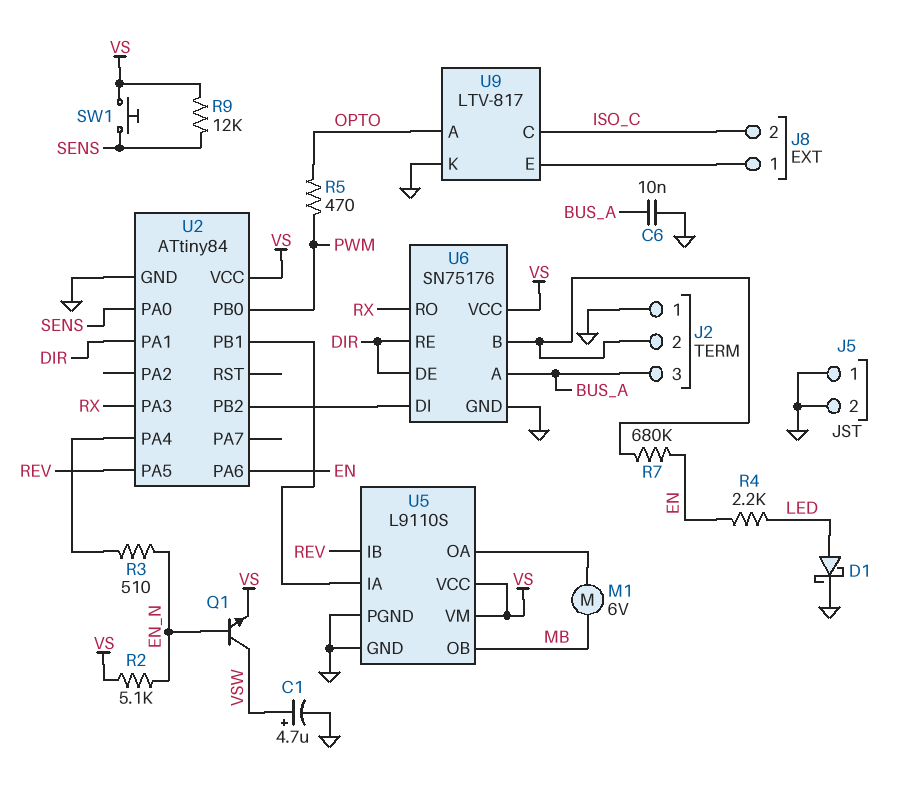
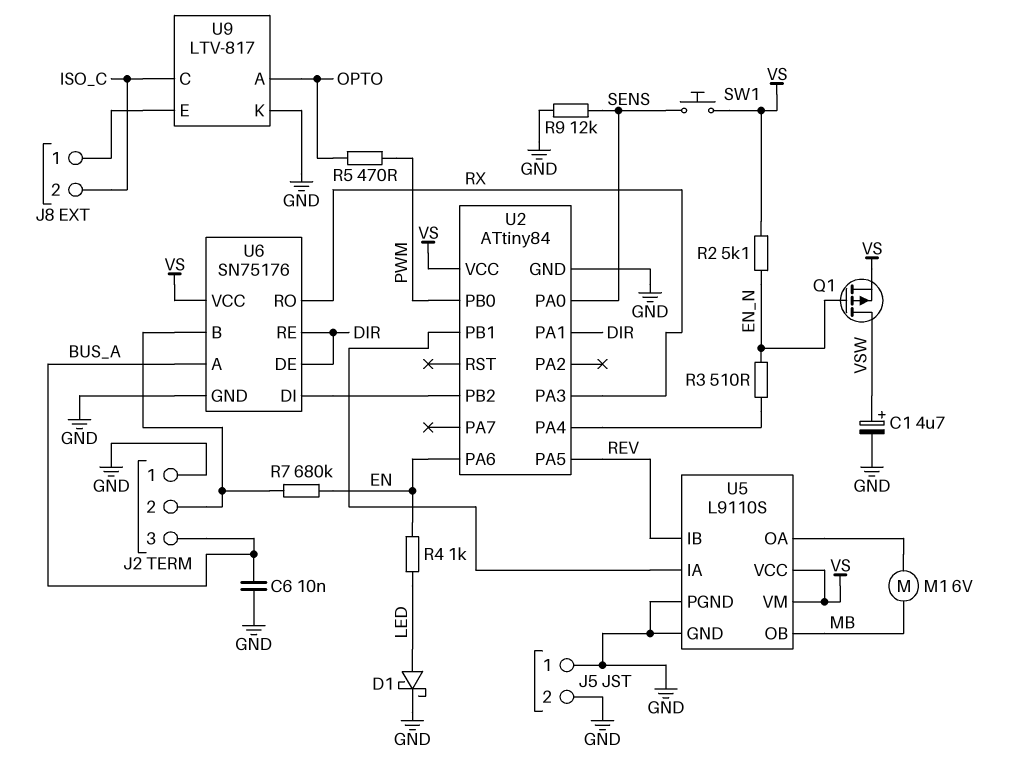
Q1: NPN (B EN_N, C VSW, E VS) -> PMOS (G EN_N, D VSW, S VS)
R4: 2.2k (EN, LED) -> 1k (EN, LED)
R9: 12k (SENS, VS) -> 12k (GND, SENS)

